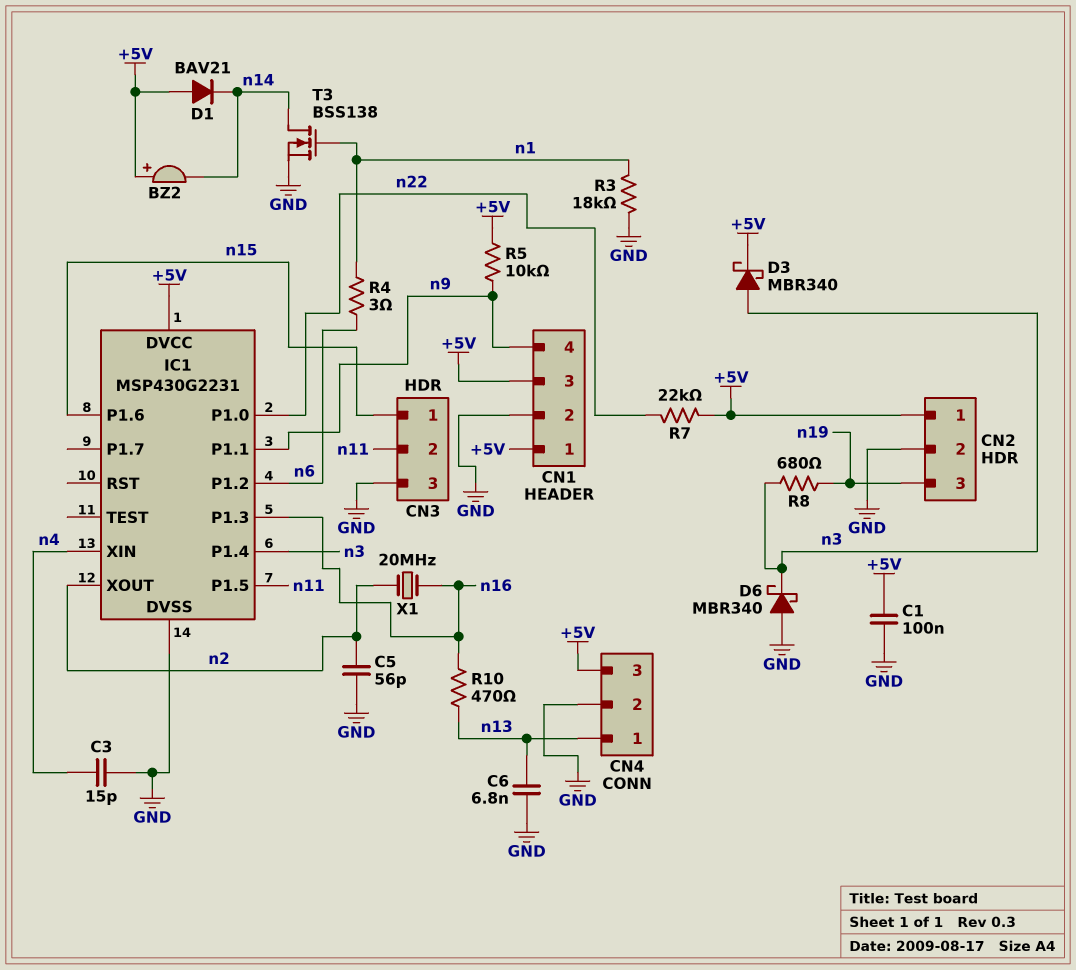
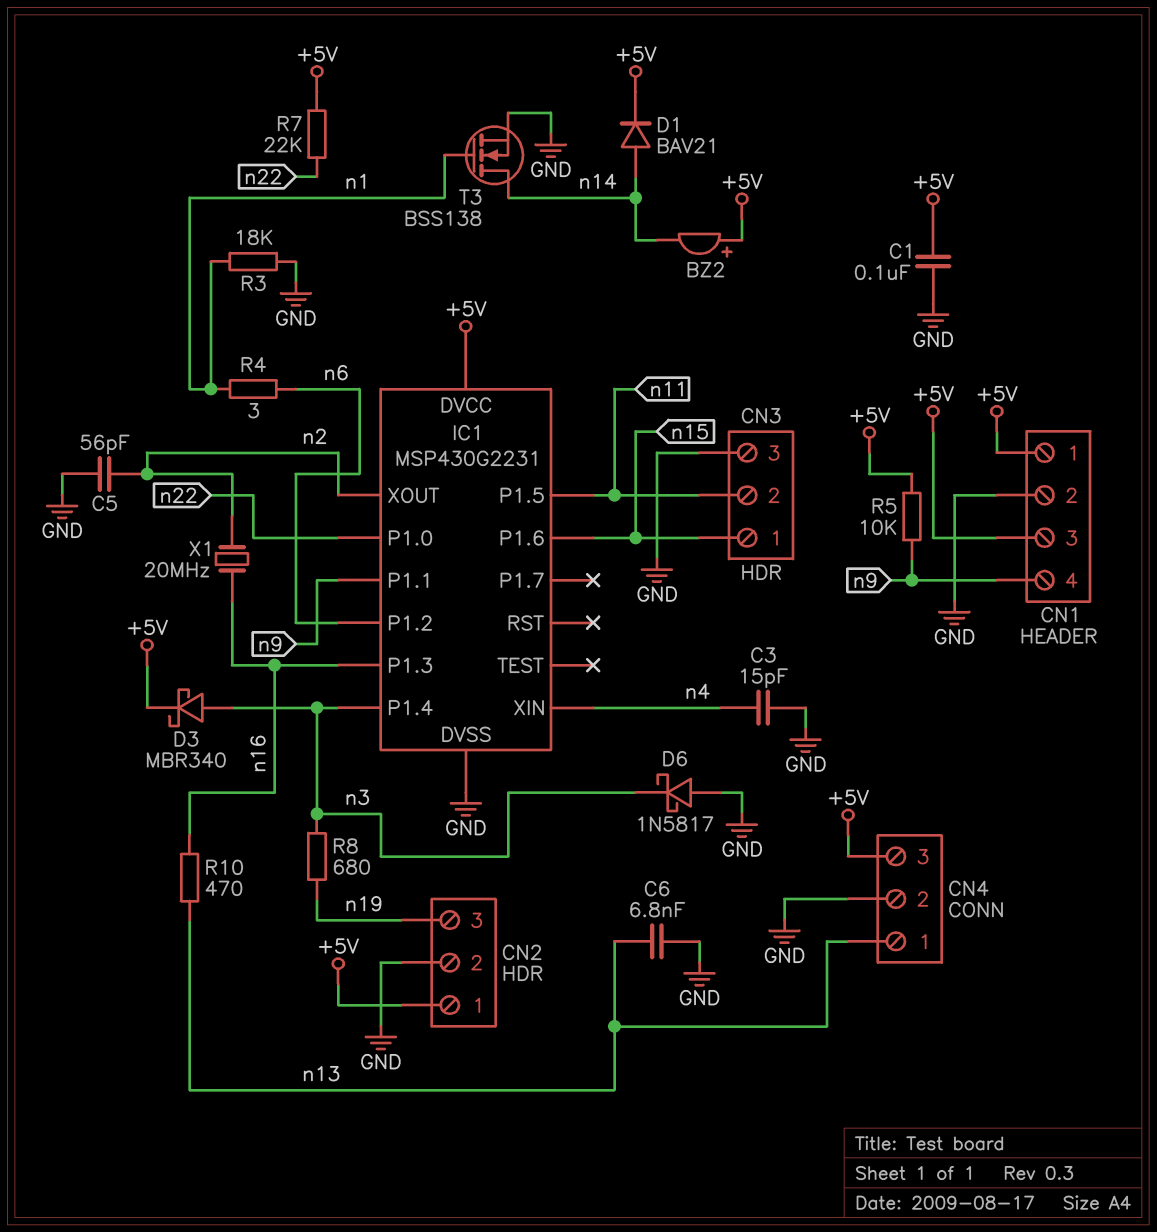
D1: diode BAV21 (A +5V, K n14) -> diode BAV21 (A n14, K +5V)
D6: schottky MBR340 (A GND, K n3) -> schottky 1N5817 (A GND, K n3)

